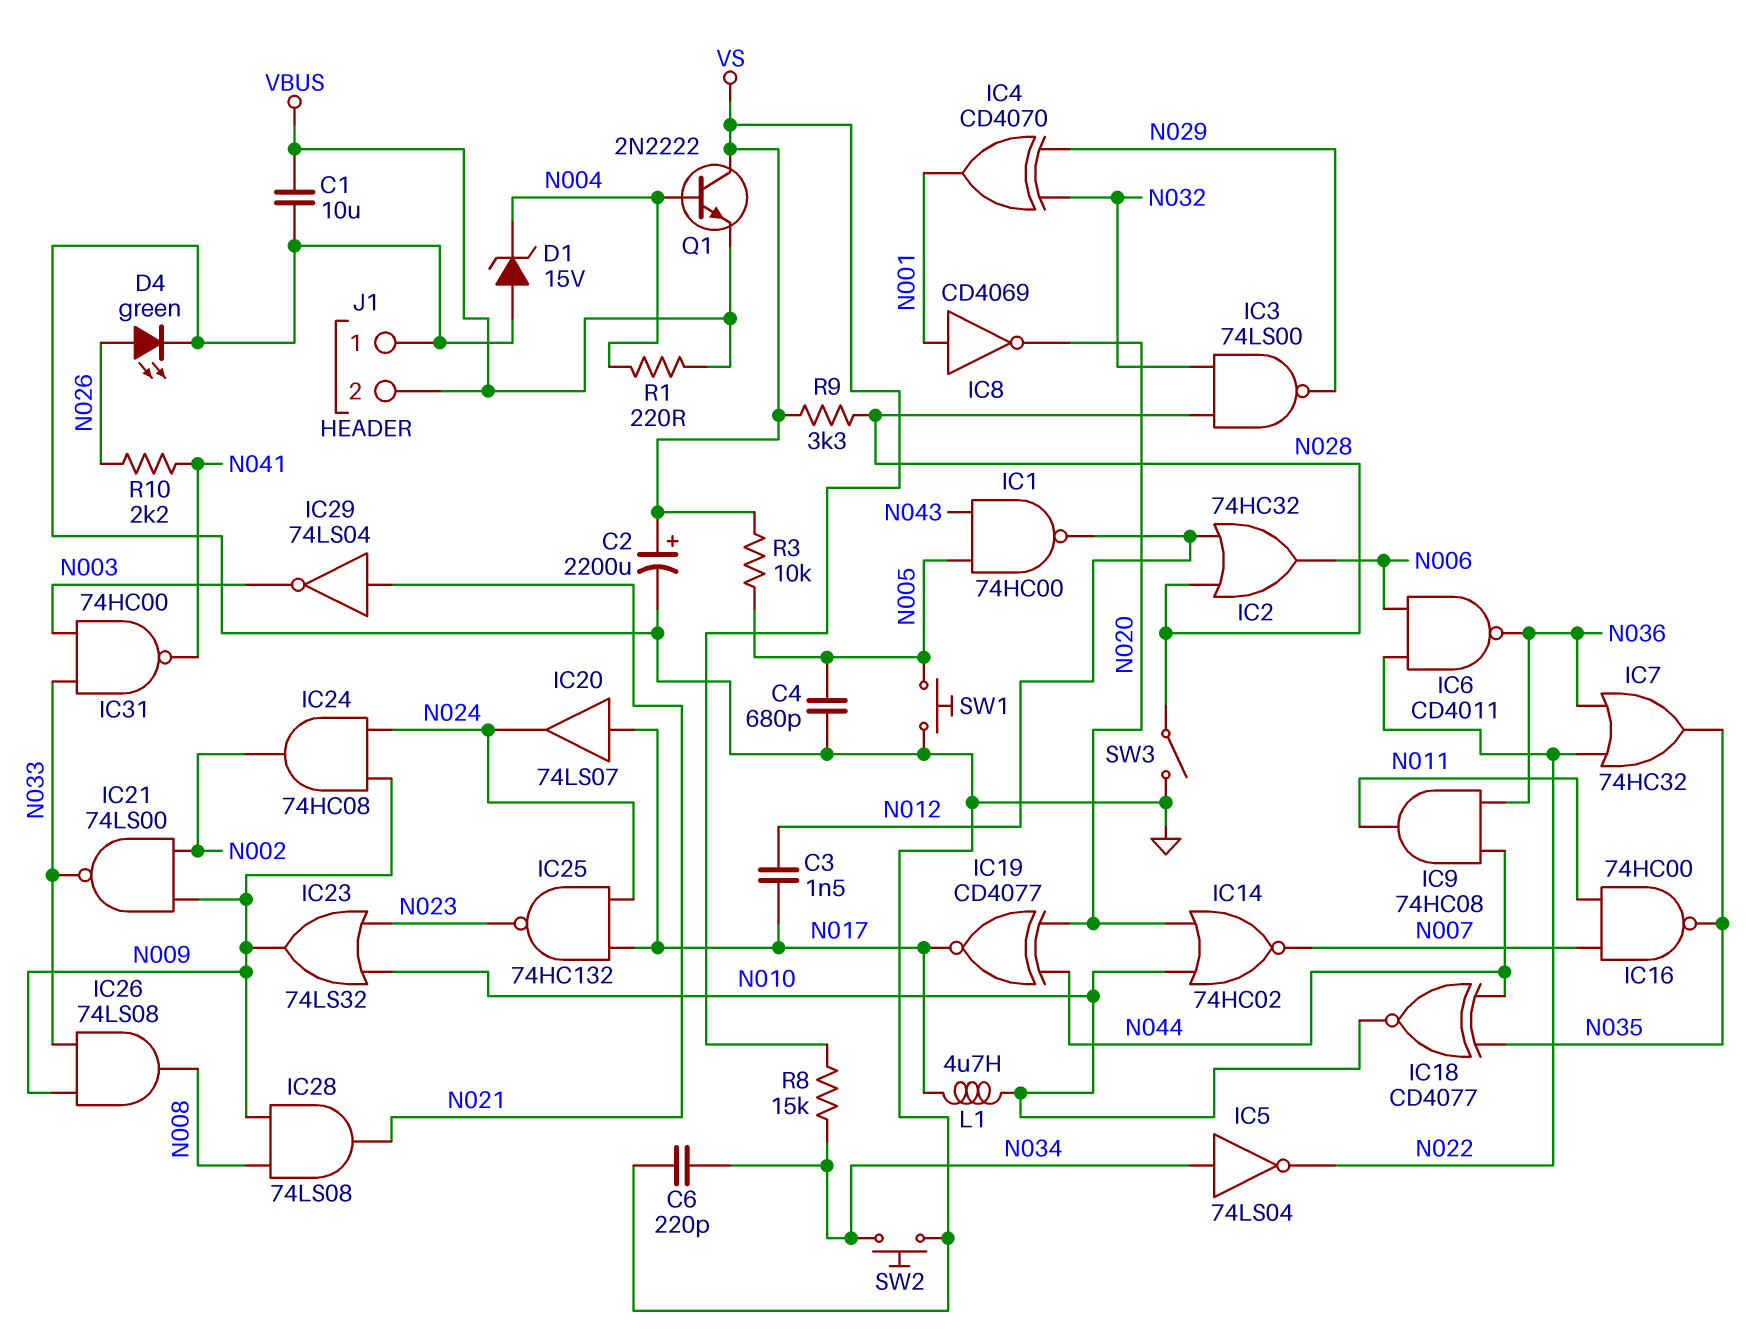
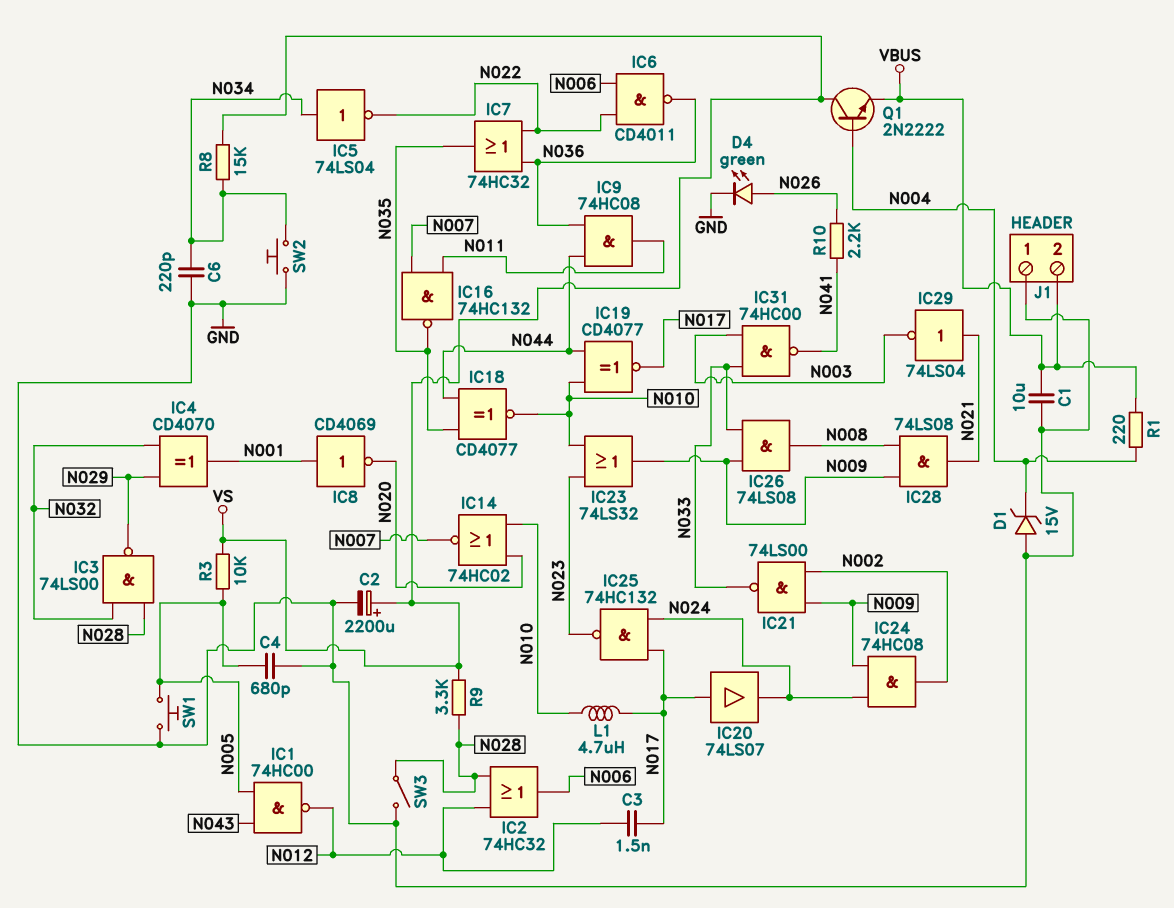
IC16: NAND 74HC00 (in N007, in N011, out N035) -> NAND 74HC132 (in N007, in N011, out N035)
IC19: XNOR CD4077 (in N020, in N044, out N017) -> XNOR CD4077 (in N010, in N044, out N017)

